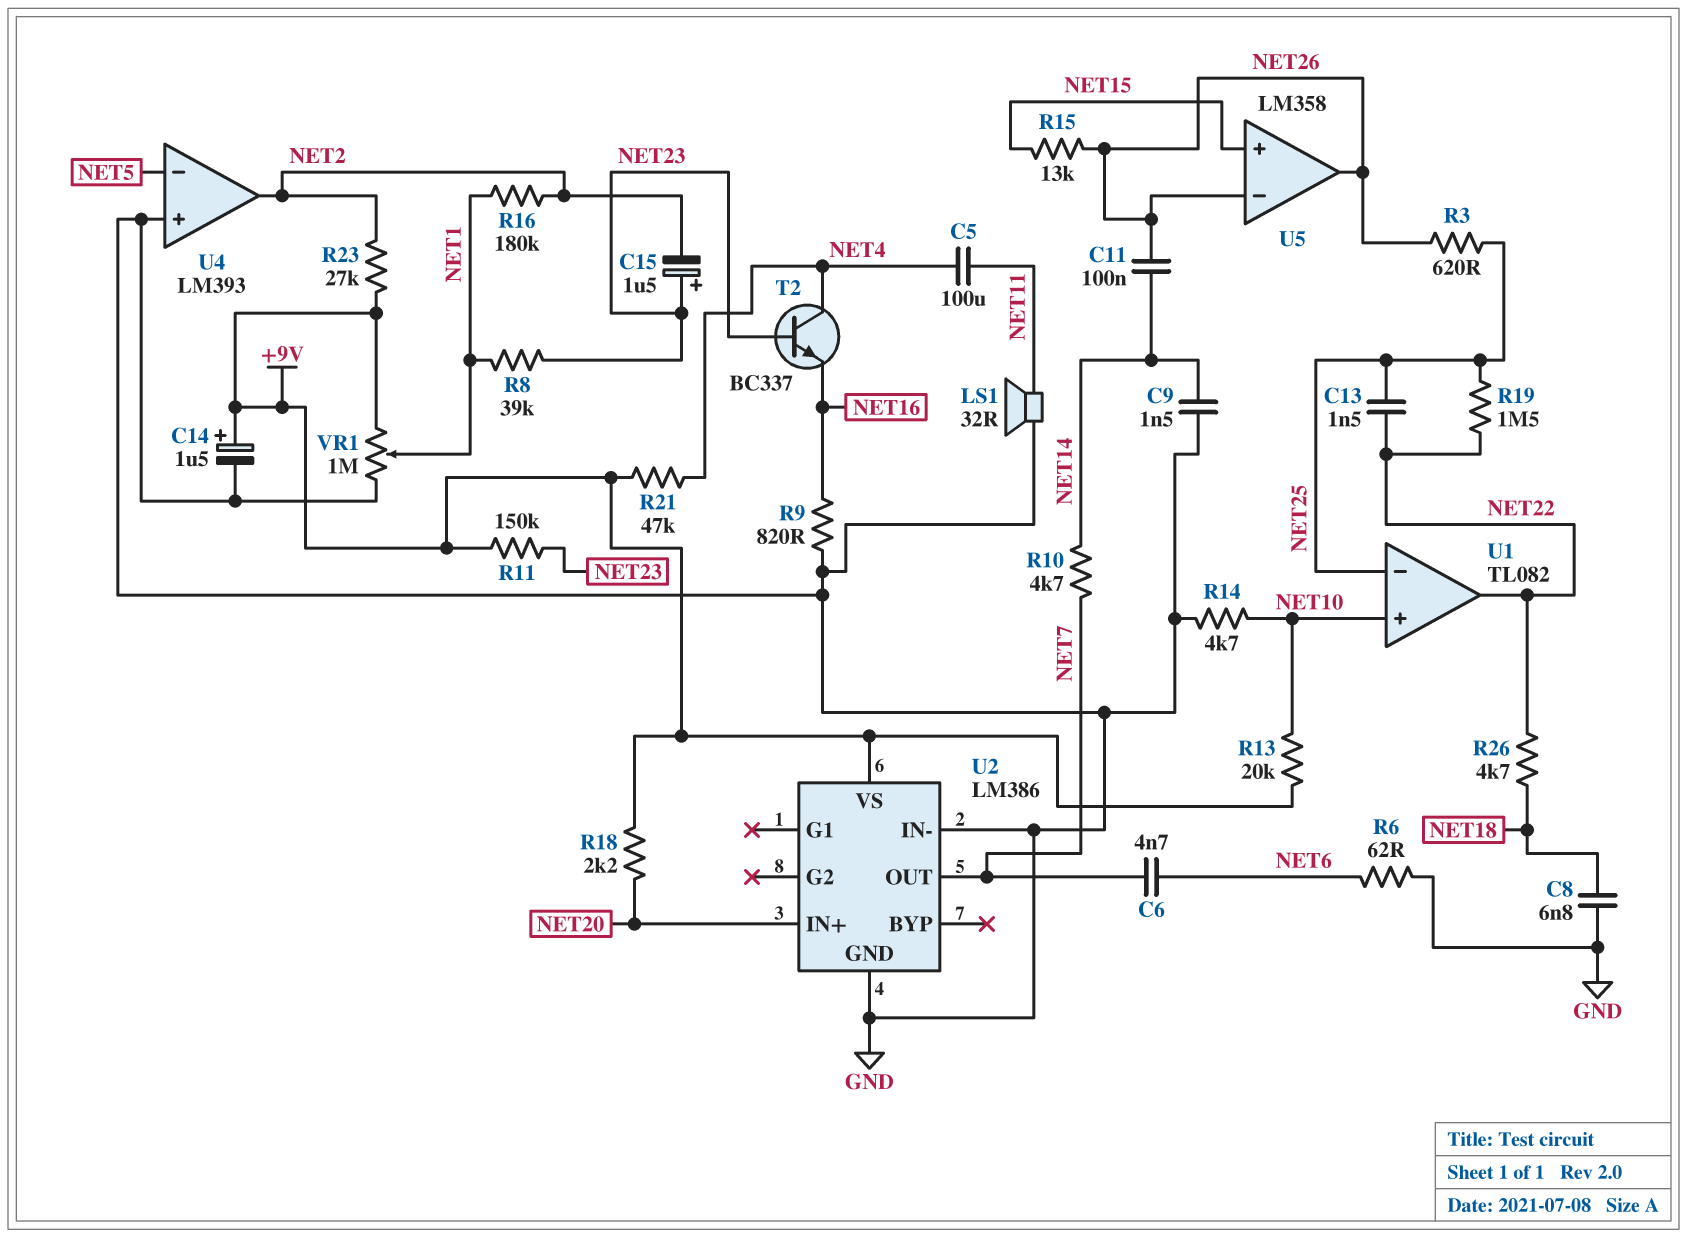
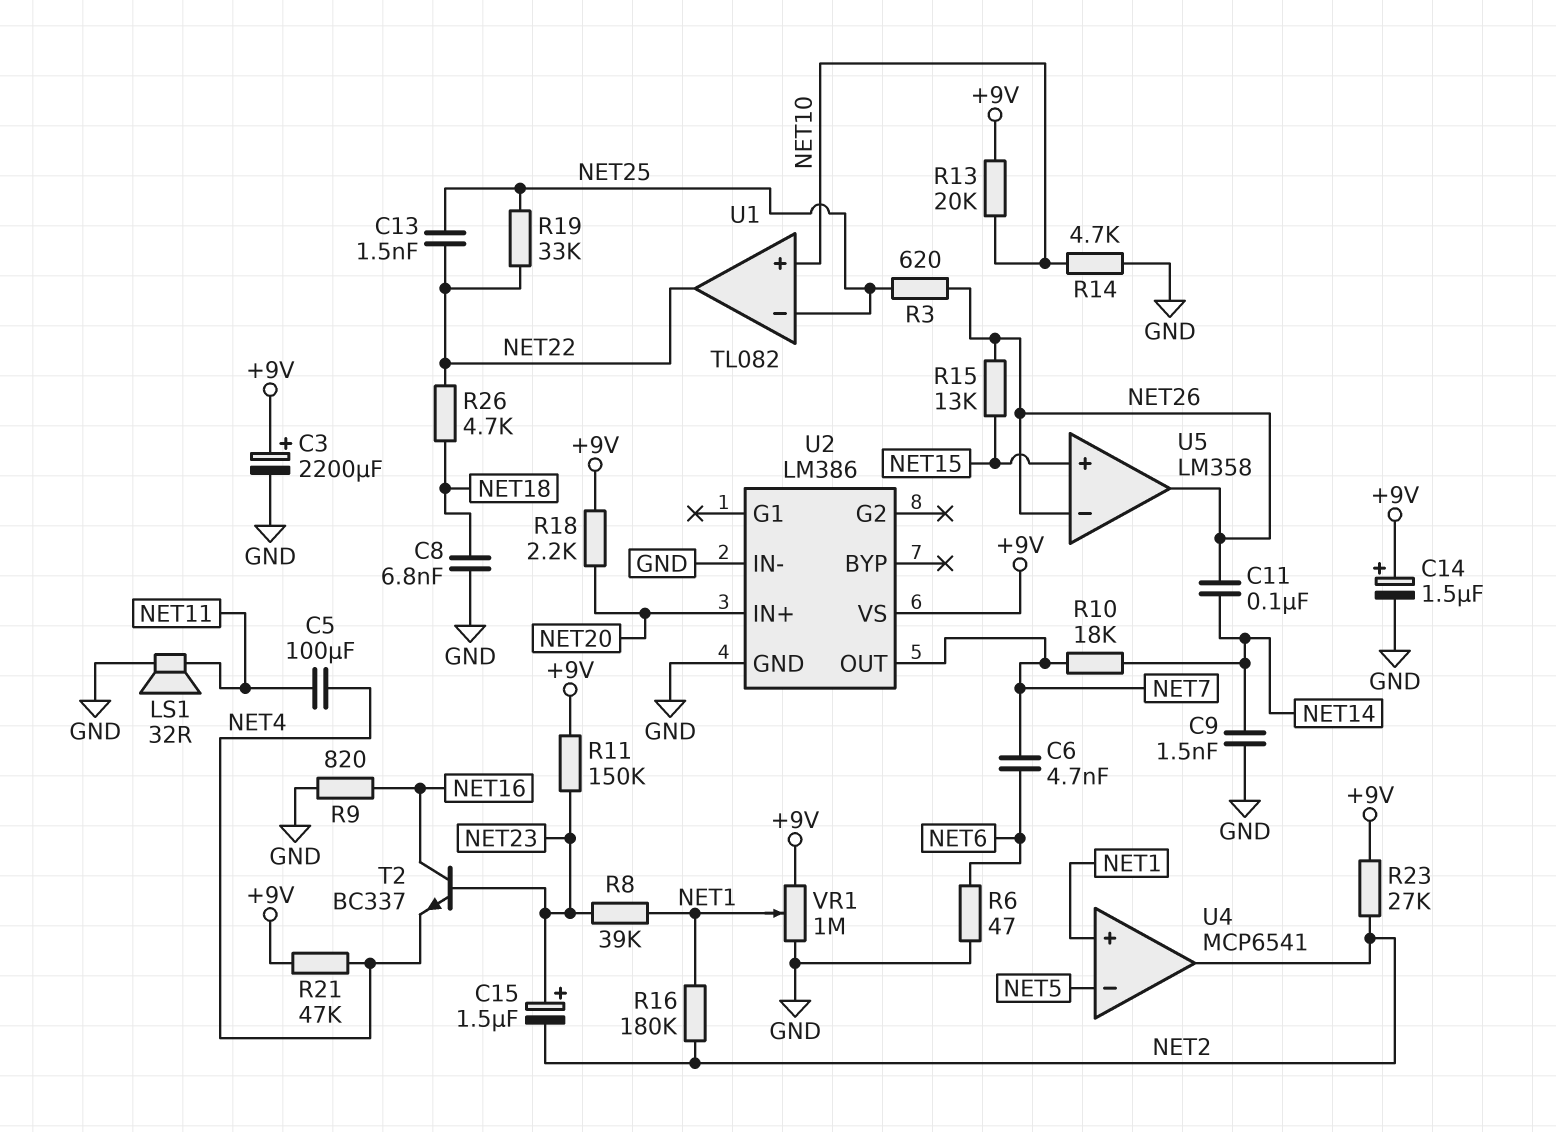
C3: none -> 2200uF (plus +9V, minus GND)
R6: 62 (GND, NET6) -> 47 (GND, NET6)
R10: 4.7k (NET7, NET14) -> 18k (NET7, NET14)
R19: 1.5M (NET22, NET25) -> 33k (NET22, NET25)
T2: NPN BC337 (B NET23, C NET4, E NET16) -> NPN BC337 (B NET23, C NET16, E NET4)
U4: LM393 -> MCP6541
U4 pin in+: GND -> NET1

